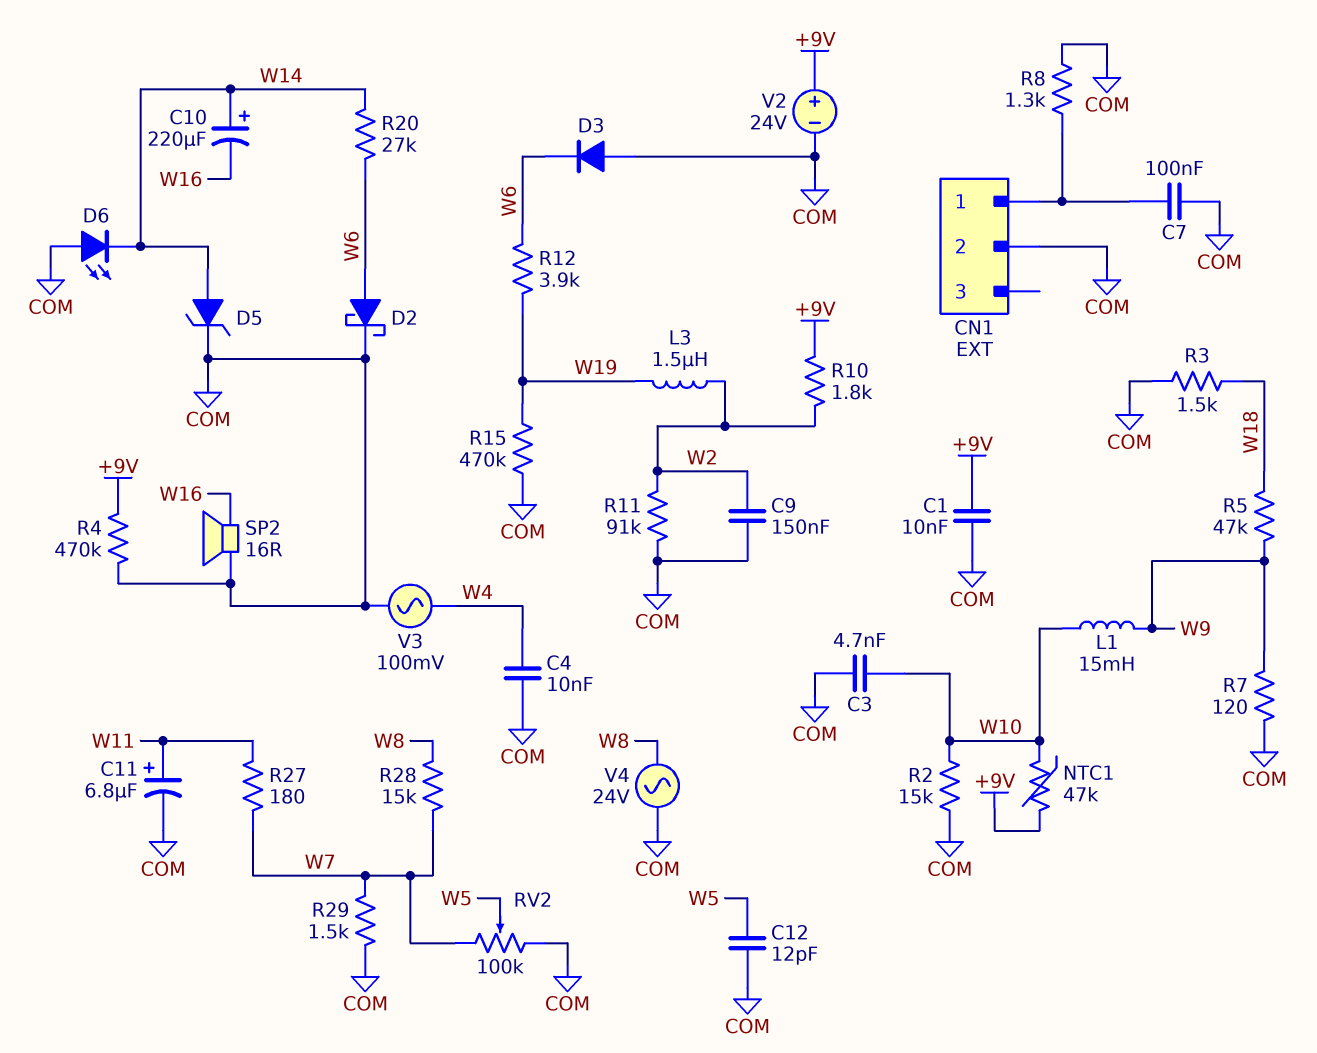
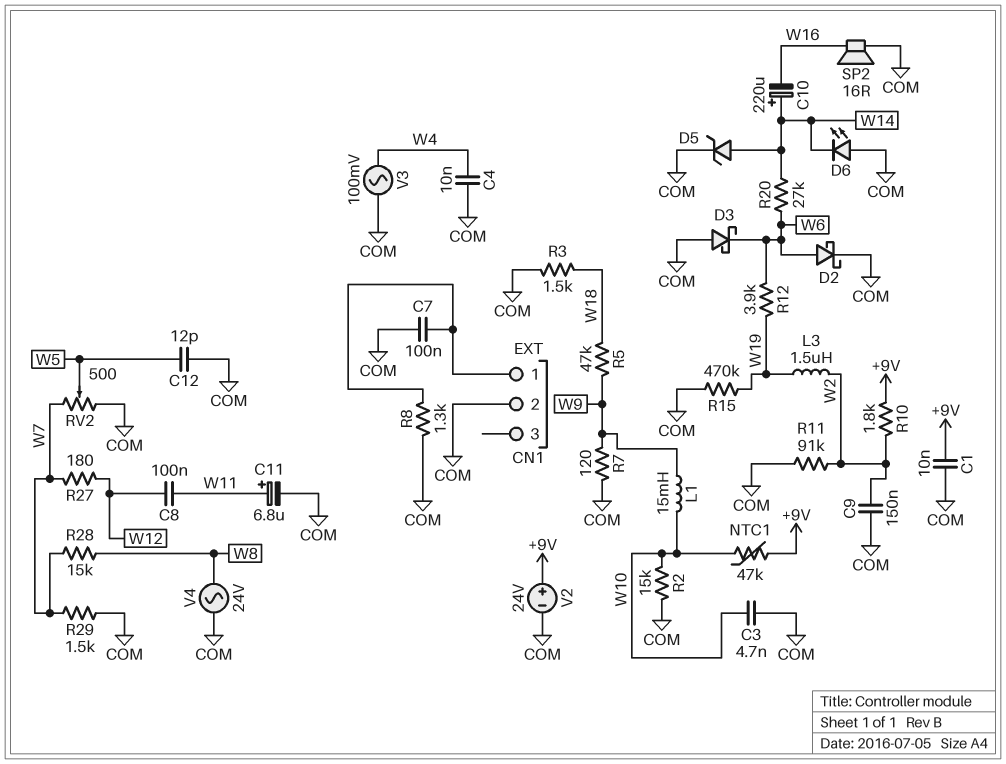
C8: none -> 100nF (W11, W12)
D3: diode (A COM, K W6) -> schottky (A COM, K W6)
R4: 470k (+9V, COM) -> none
R27: 180 (W7, W11) -> 180 (W7, W12)
RV2: 100k (COM, W7, wiper W5) -> 500 (COM, W7, wiper W5)

